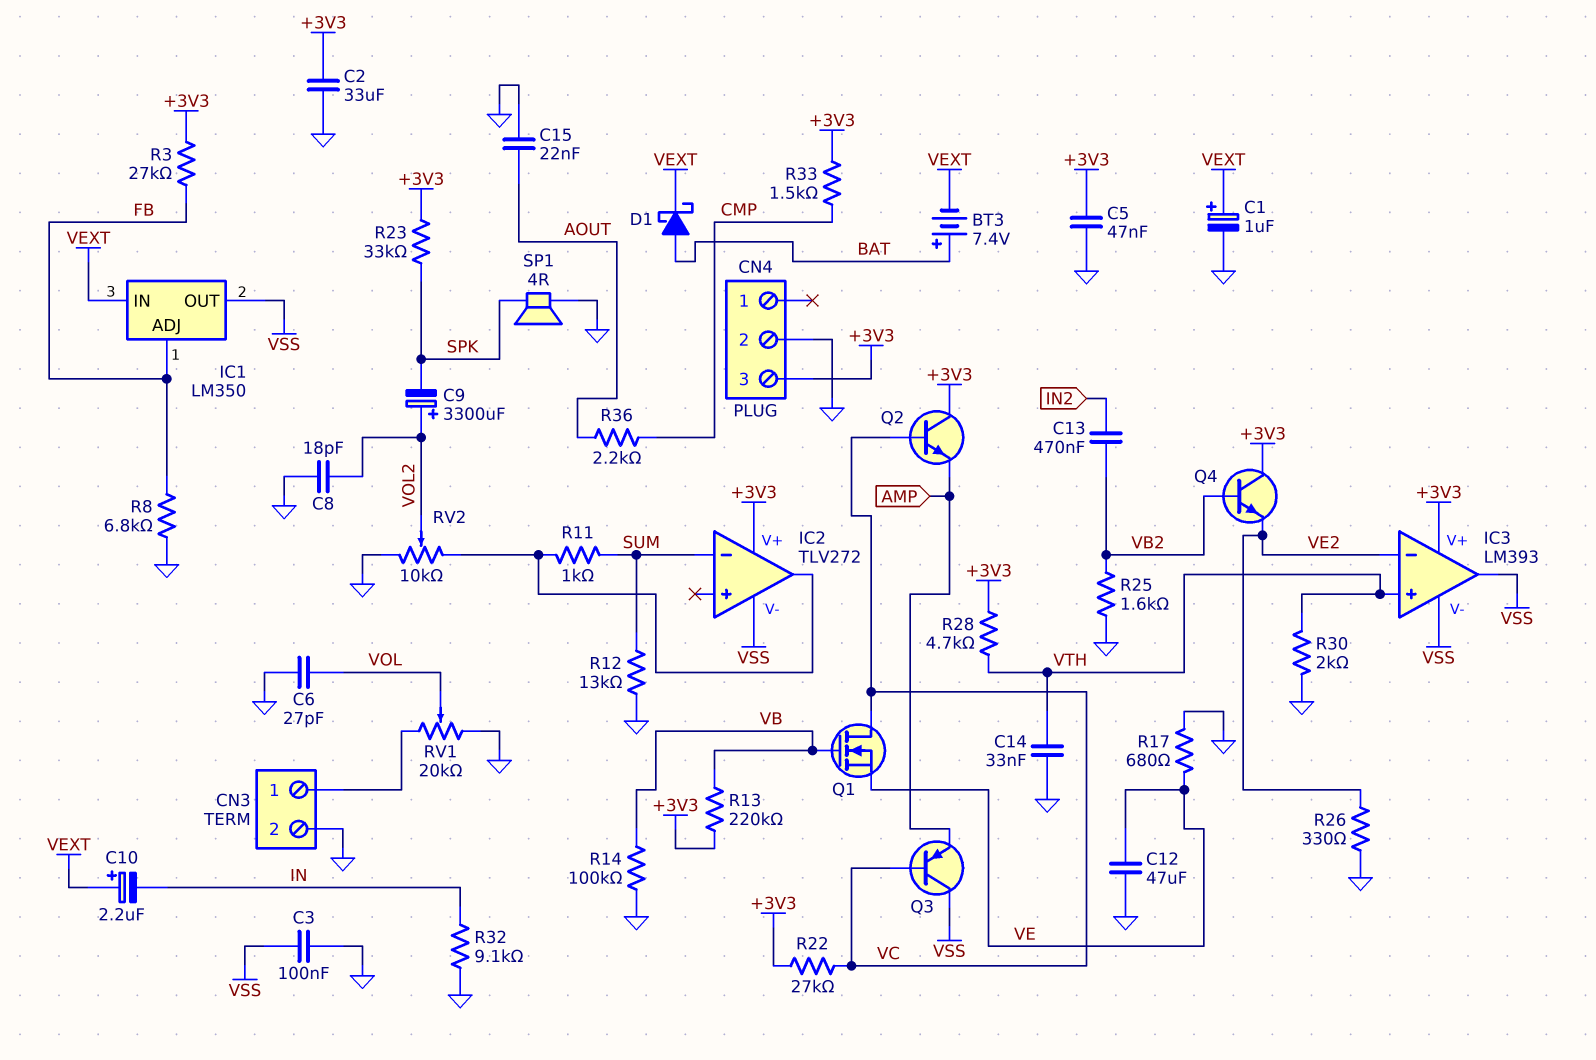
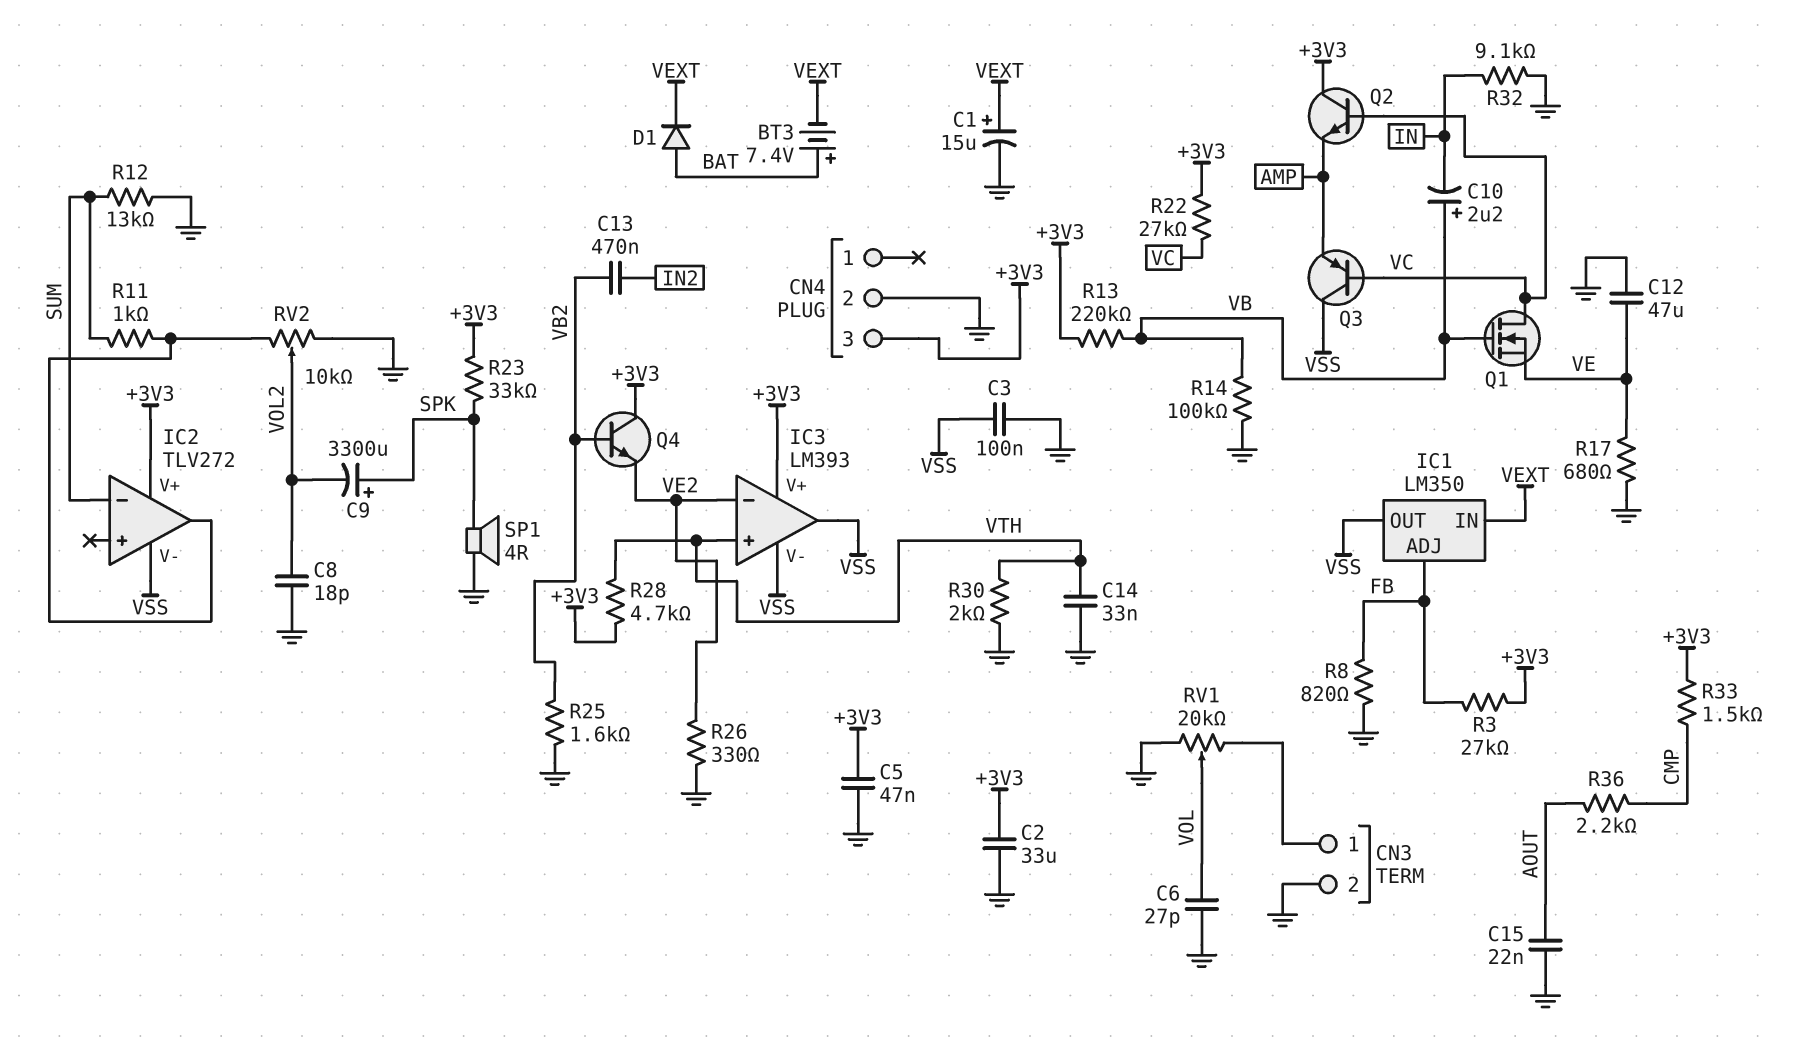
C1: 1uF (plus VEXT, minus GND) -> 15uF (plus VEXT, minus GND)
C9: 3300uF (plus VOL2, minus SPK) -> 3300uF (plus SPK, minus VOL2)
C10: 2.2uF (plus VEXT, minus IN) -> 2.2uF (plus VB, minus IN)
D1: schottky (A BAT, K VEXT) -> diode (A BAT, K VEXT)
R8: 6.8k (FB, GND) -> 820 (FB, GND)

